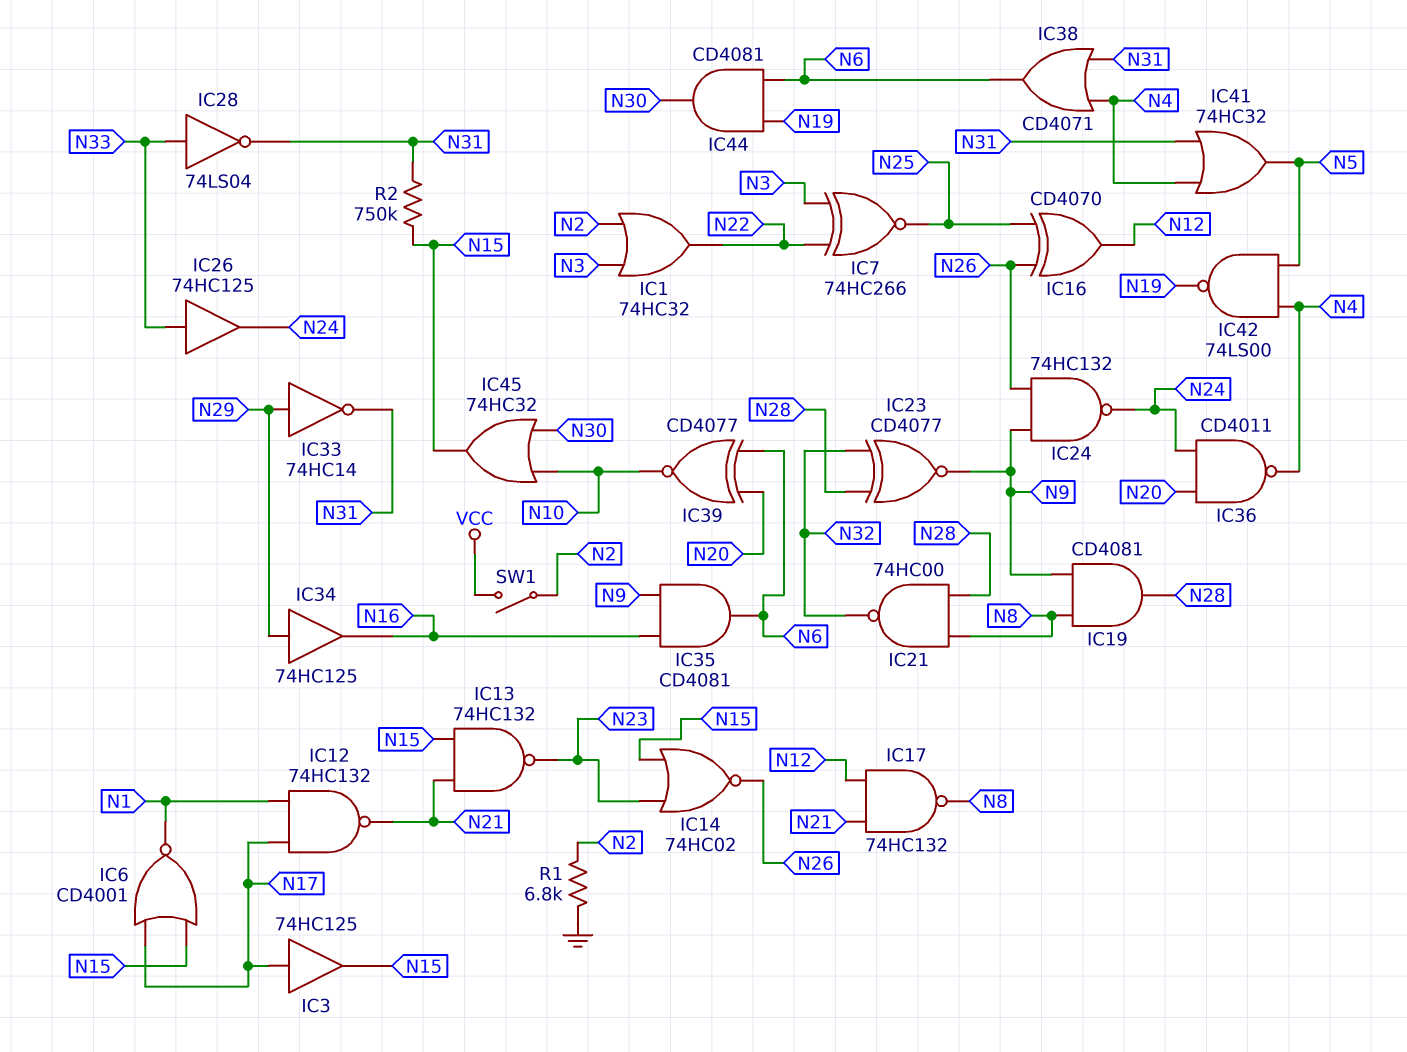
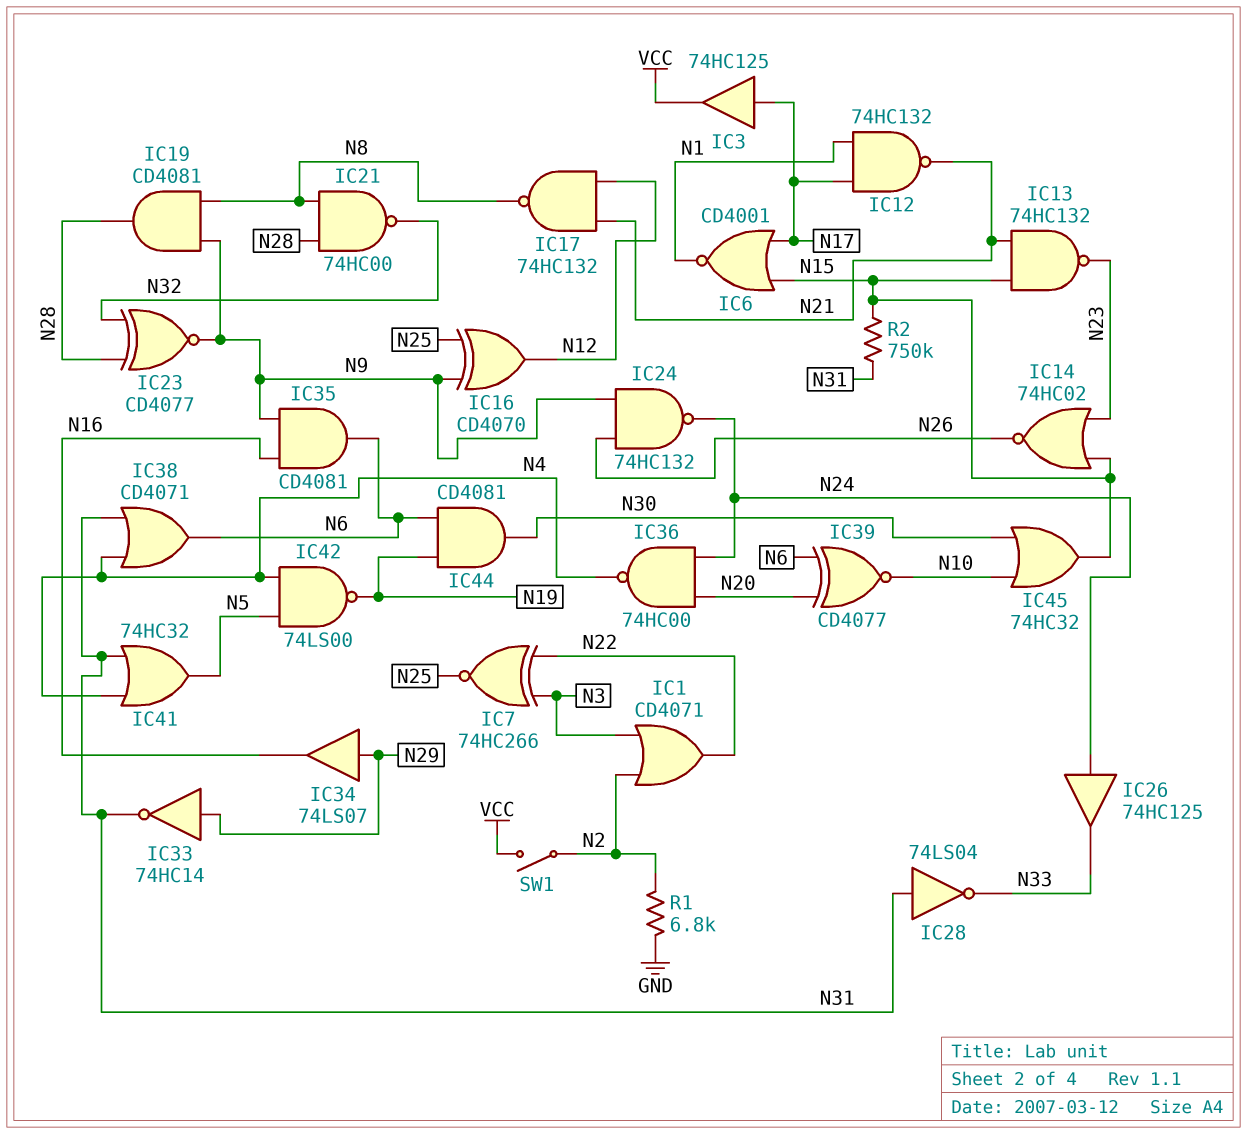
IC1: OR 74HC32 (in N2, in N3, out N22) -> OR CD4071 (in N2, in N3, out N22)
IC3: buffer 74HC125 (in N17, out N15) -> buffer 74HC125 (in N17, out VCC)
IC16: XOR CD4070 (in N25, in N26, out N12) -> XOR CD4070 (in N9, in N25, out N12)
IC26: buffer 74HC125 (in N33, out N24) -> buffer 74HC125 (in N24, out N33)
IC28: NOT 74LS04 (in N33, out N31) -> NOT 74LS04 (in N31, out N33)
IC34: buffer 74HC125 (in N29, out N16) -> buffer 74LS07 (in N29, out N16)
IC36: NAND CD4011 (in N20, in N24, out N4) -> NAND 74HC00 (in N20, in N24, out N4)

